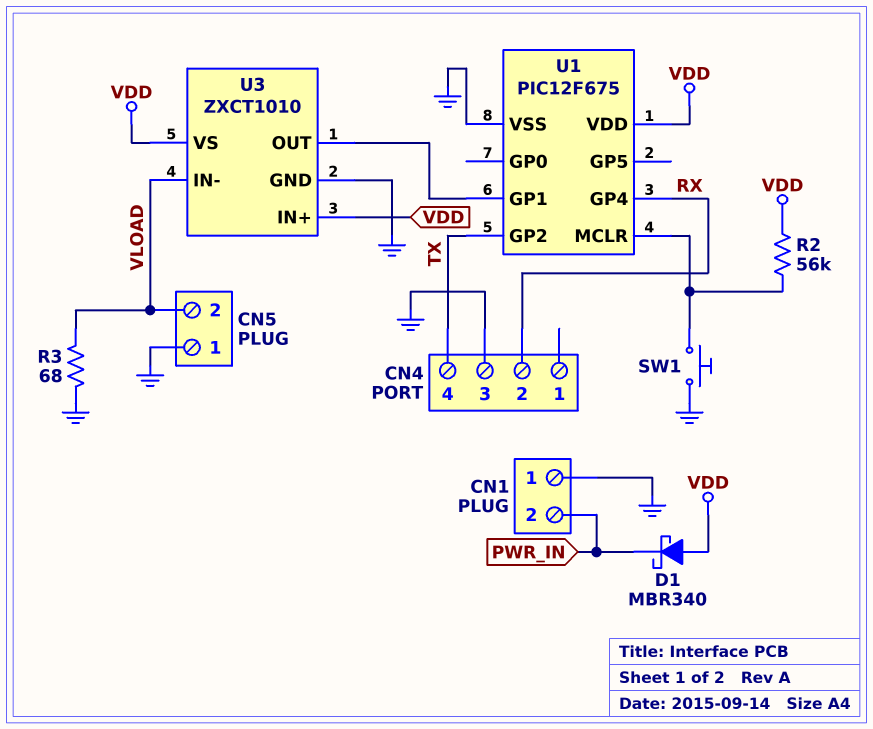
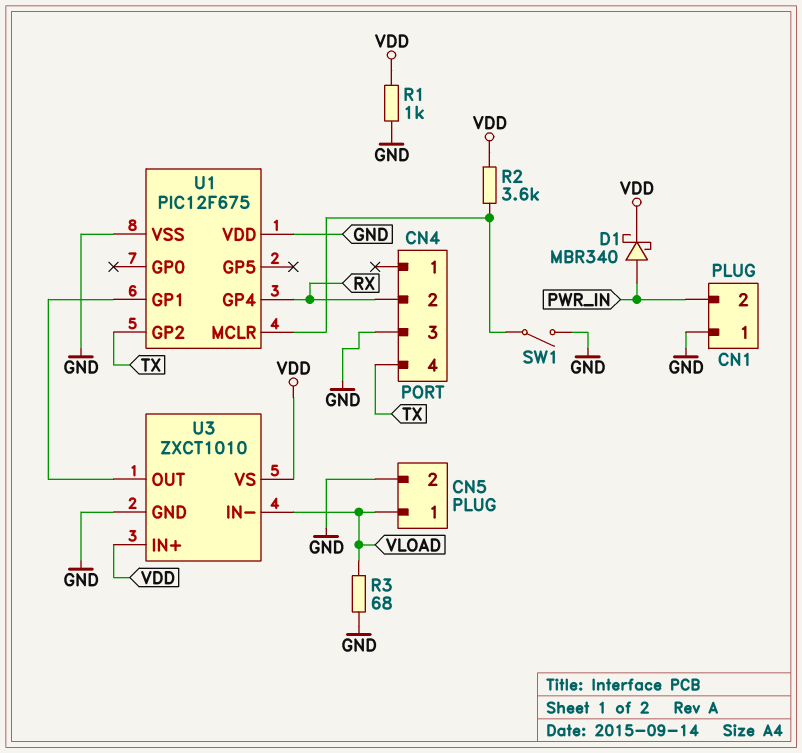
CN5 pin 1: GND -> VLOAD
CN5 pin 2: VLOAD -> GND
D1: schottky MBR340 (A VDD, K PWR_IN) -> schottky MBR340 (A PWR_IN, K VDD)
R1: none -> 1k (GND, VDD)
R2: 56k (U1/MCLR, VDD) -> 3.6k (U1/MCLR, VDD)
SW1: button (GND, U1/MCLR) -> switch (GND, U1/MCLR)
U1 pin VDD: VDD -> GND

